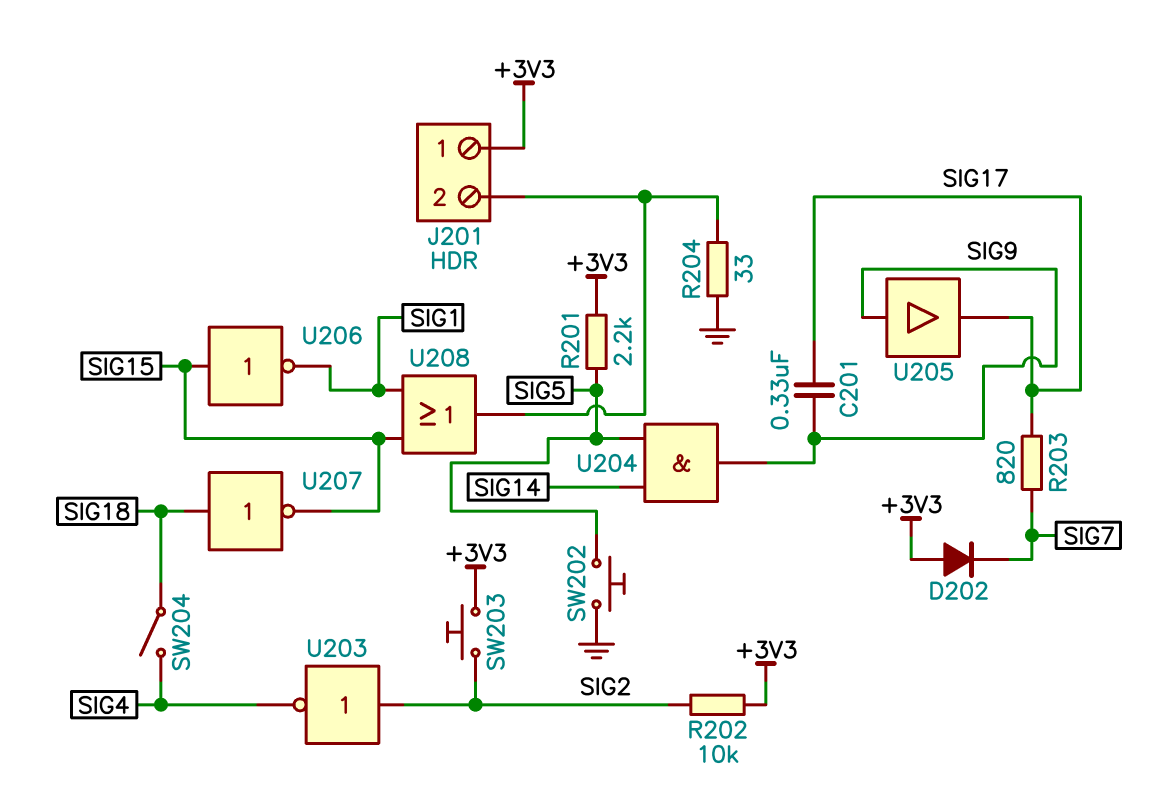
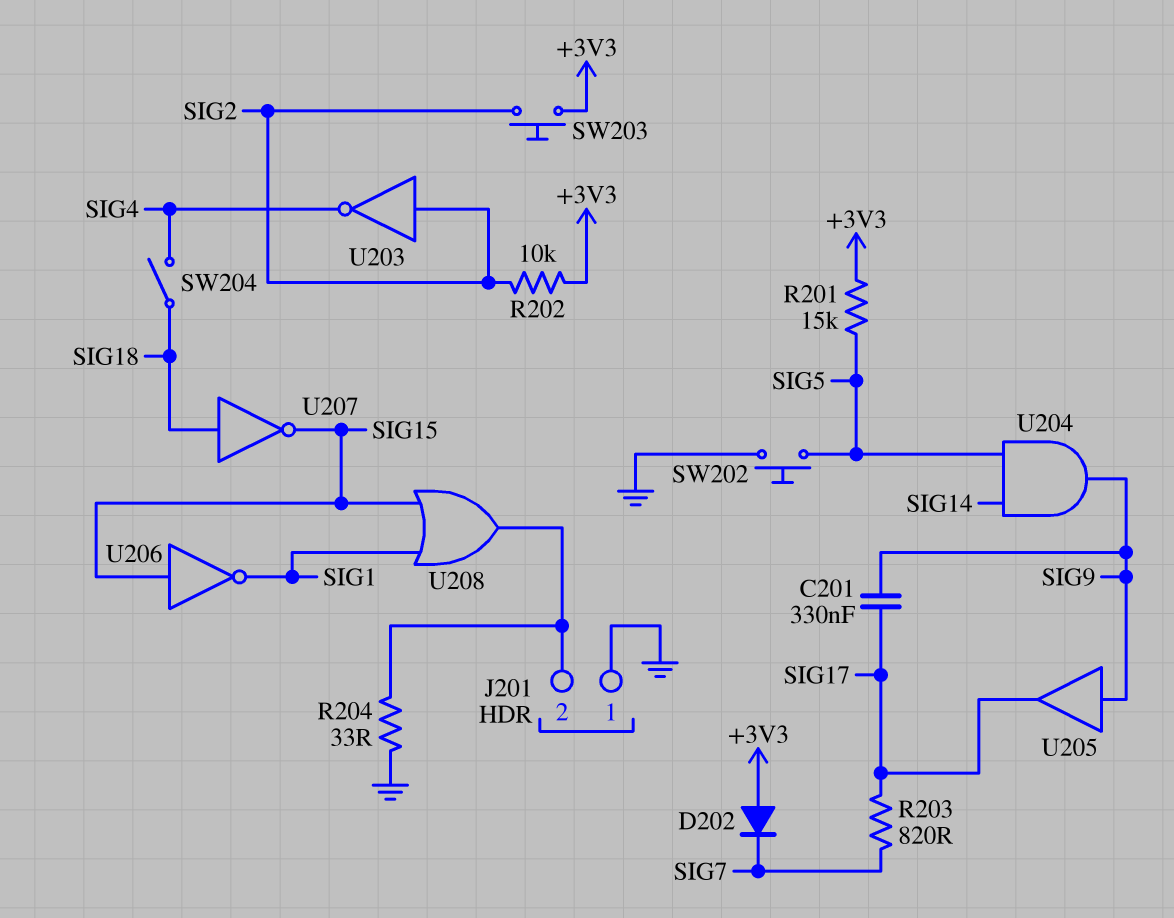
J201 pin 1: +3V3 -> GND
R201: 2.2k (+3V3, SIG5) -> 15k (+3V3, SIG5)

